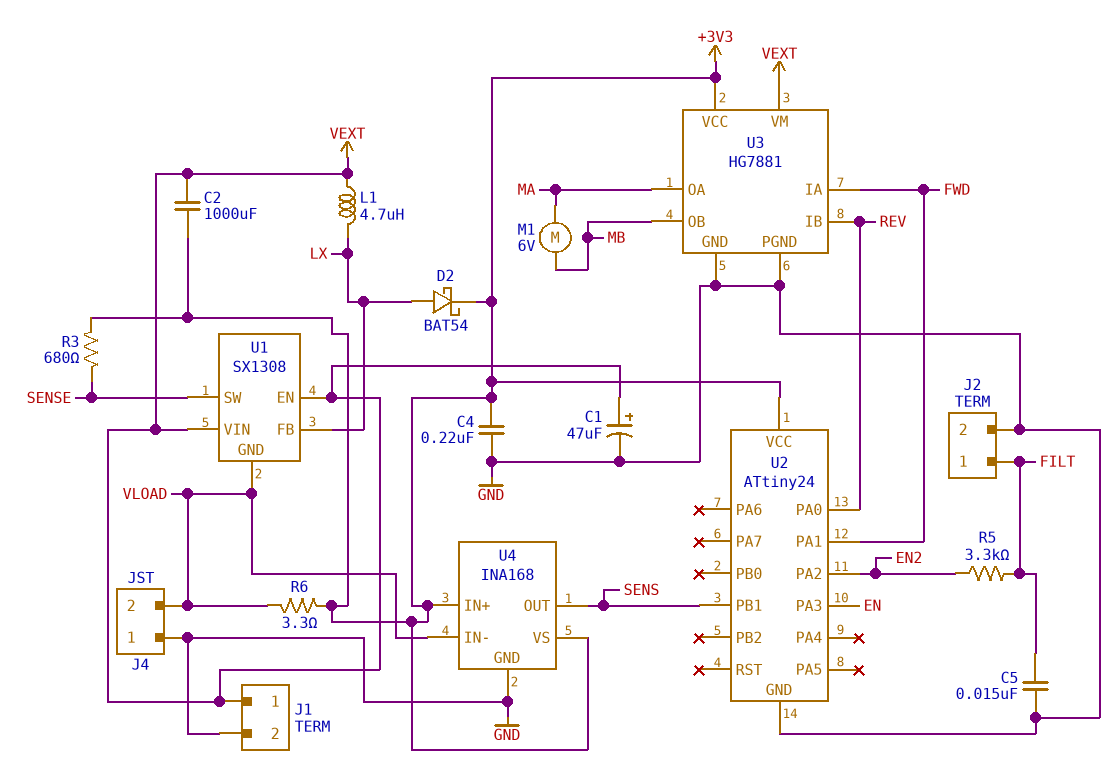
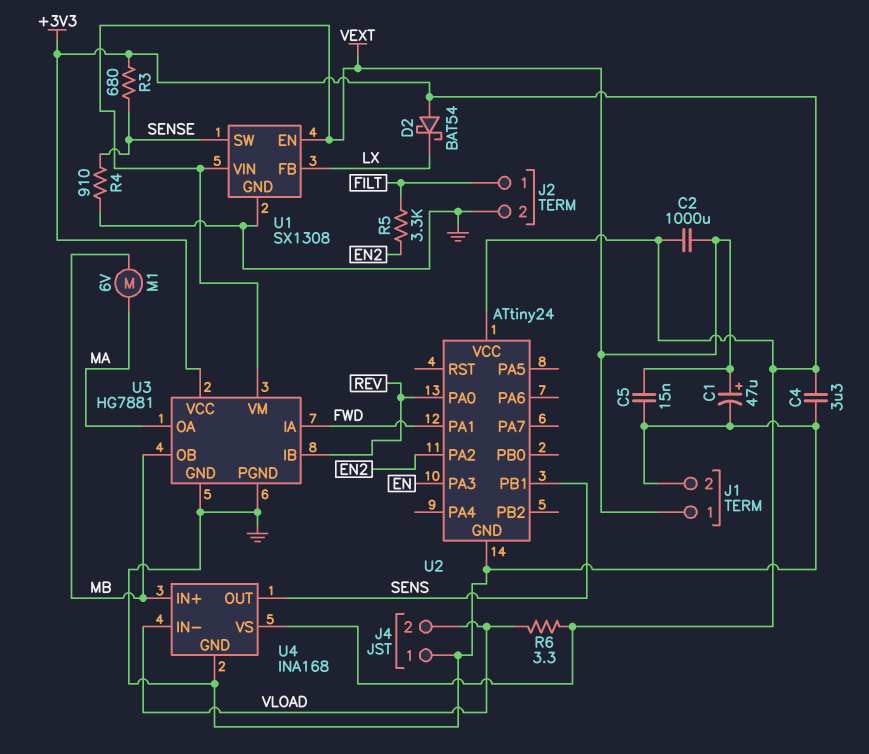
C4: 220nF (+3V3, GND) -> 3.3uF (+3V3, GND)
C5: 15nF (FILT, GND) -> 15nF (GND, VEXT)
D2: schottky BAT54 (A LX, K +3V3) -> schottky BAT54 (A +3V3, K LX)
L1: 4.7uH (LX, VEXT) -> none
R4: none -> 910 (GND, SENSE)
U1 pin GND: VLOAD -> GND
U4 pin IN+: +3V3 -> MB

